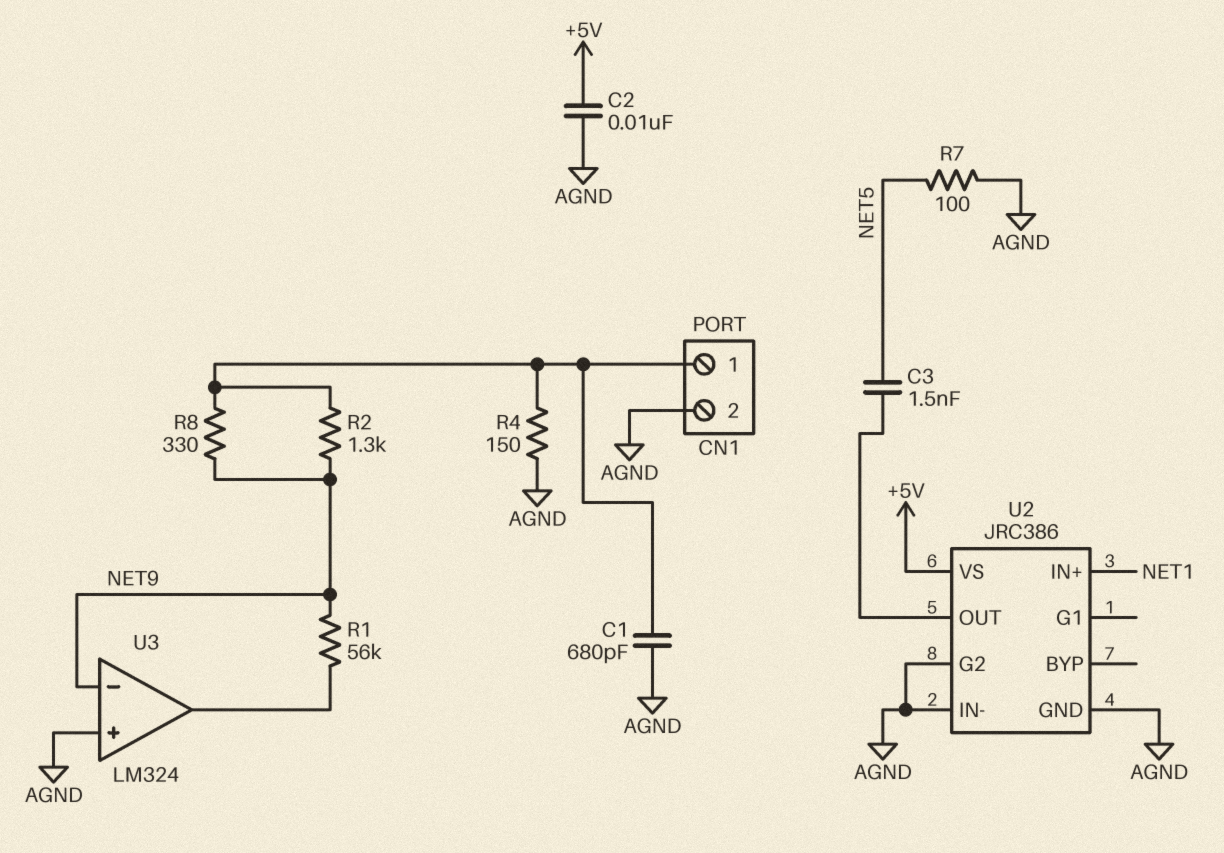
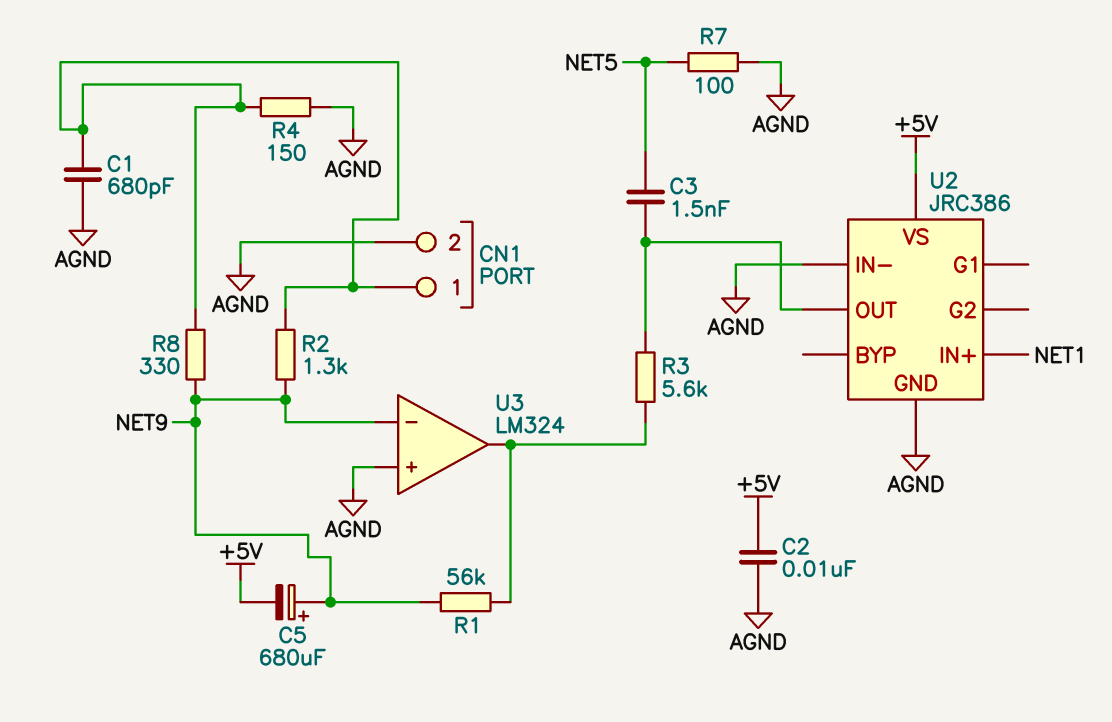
C5: none -> 680uF (plus NET9, minus +5V)
R3: none -> 5.6k (U2/OUT, U3/out)
U2 pin G2: AGND -> none

